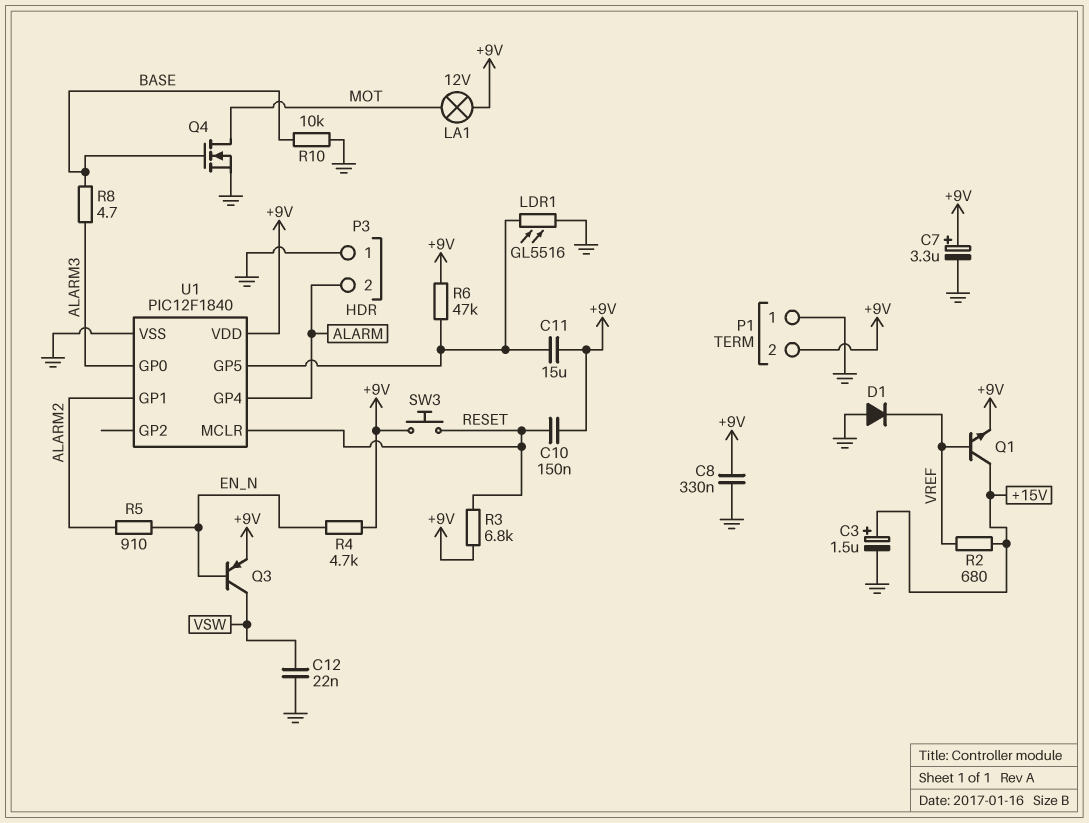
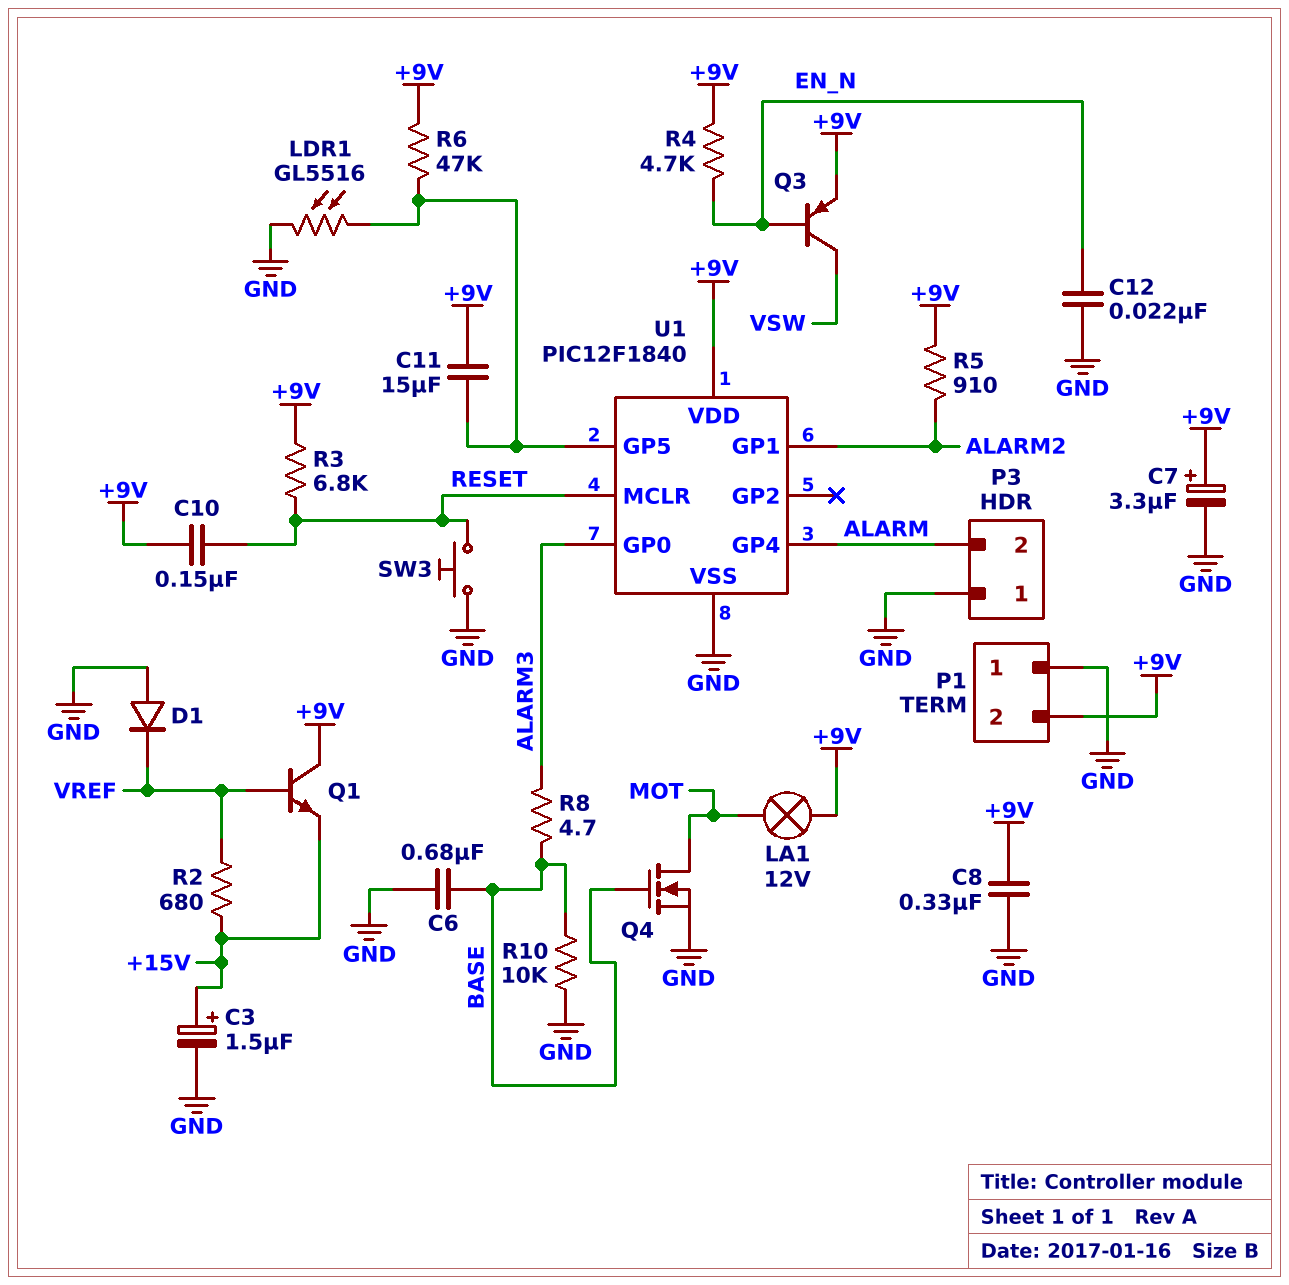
C6: none -> 680nF (BASE, GND)
C12: 22nF (GND, VSW) -> 22nF (EN_N, GND)
Q1: NPN (B VREF, C +15V, E +9V) -> NPN (B VREF, C +9V, E +15V)
R5: 910 (ALARM2, EN_N) -> 910 (+9V, ALARM2)
SW3: button (+9V, RESET) -> button (GND, RESET)

